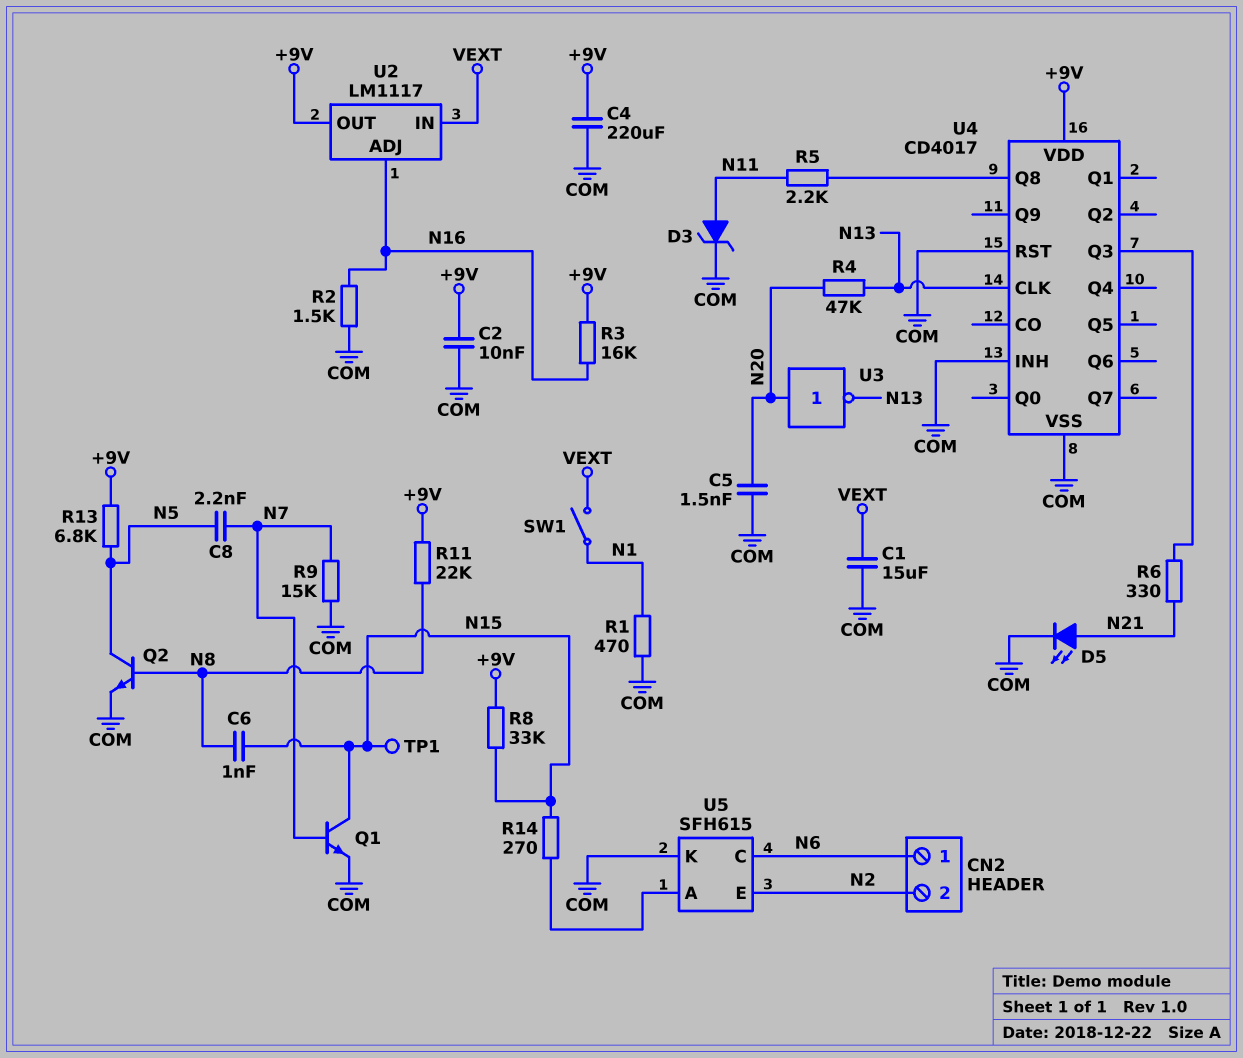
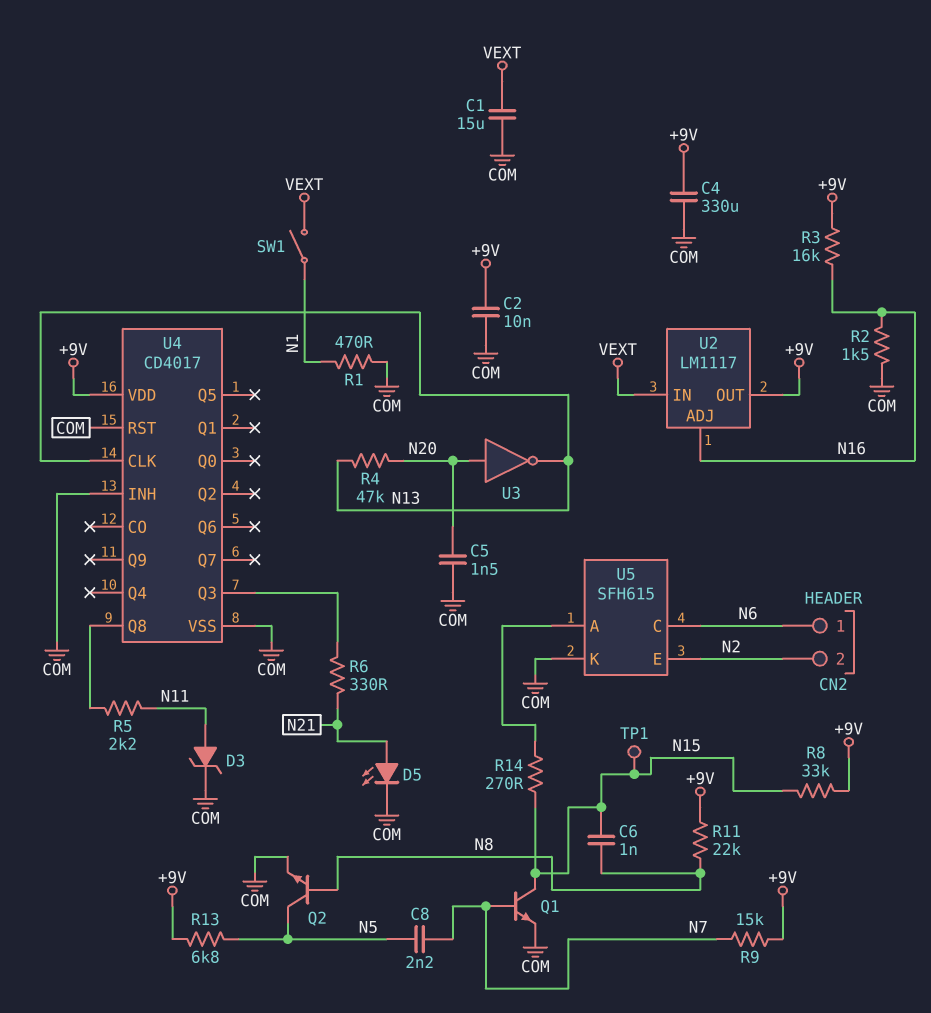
C4: 220uF (+9V, COM) -> 330uF (+9V, COM)
R9: 15k (COM, N7) -> 15k (+9V, N7)

